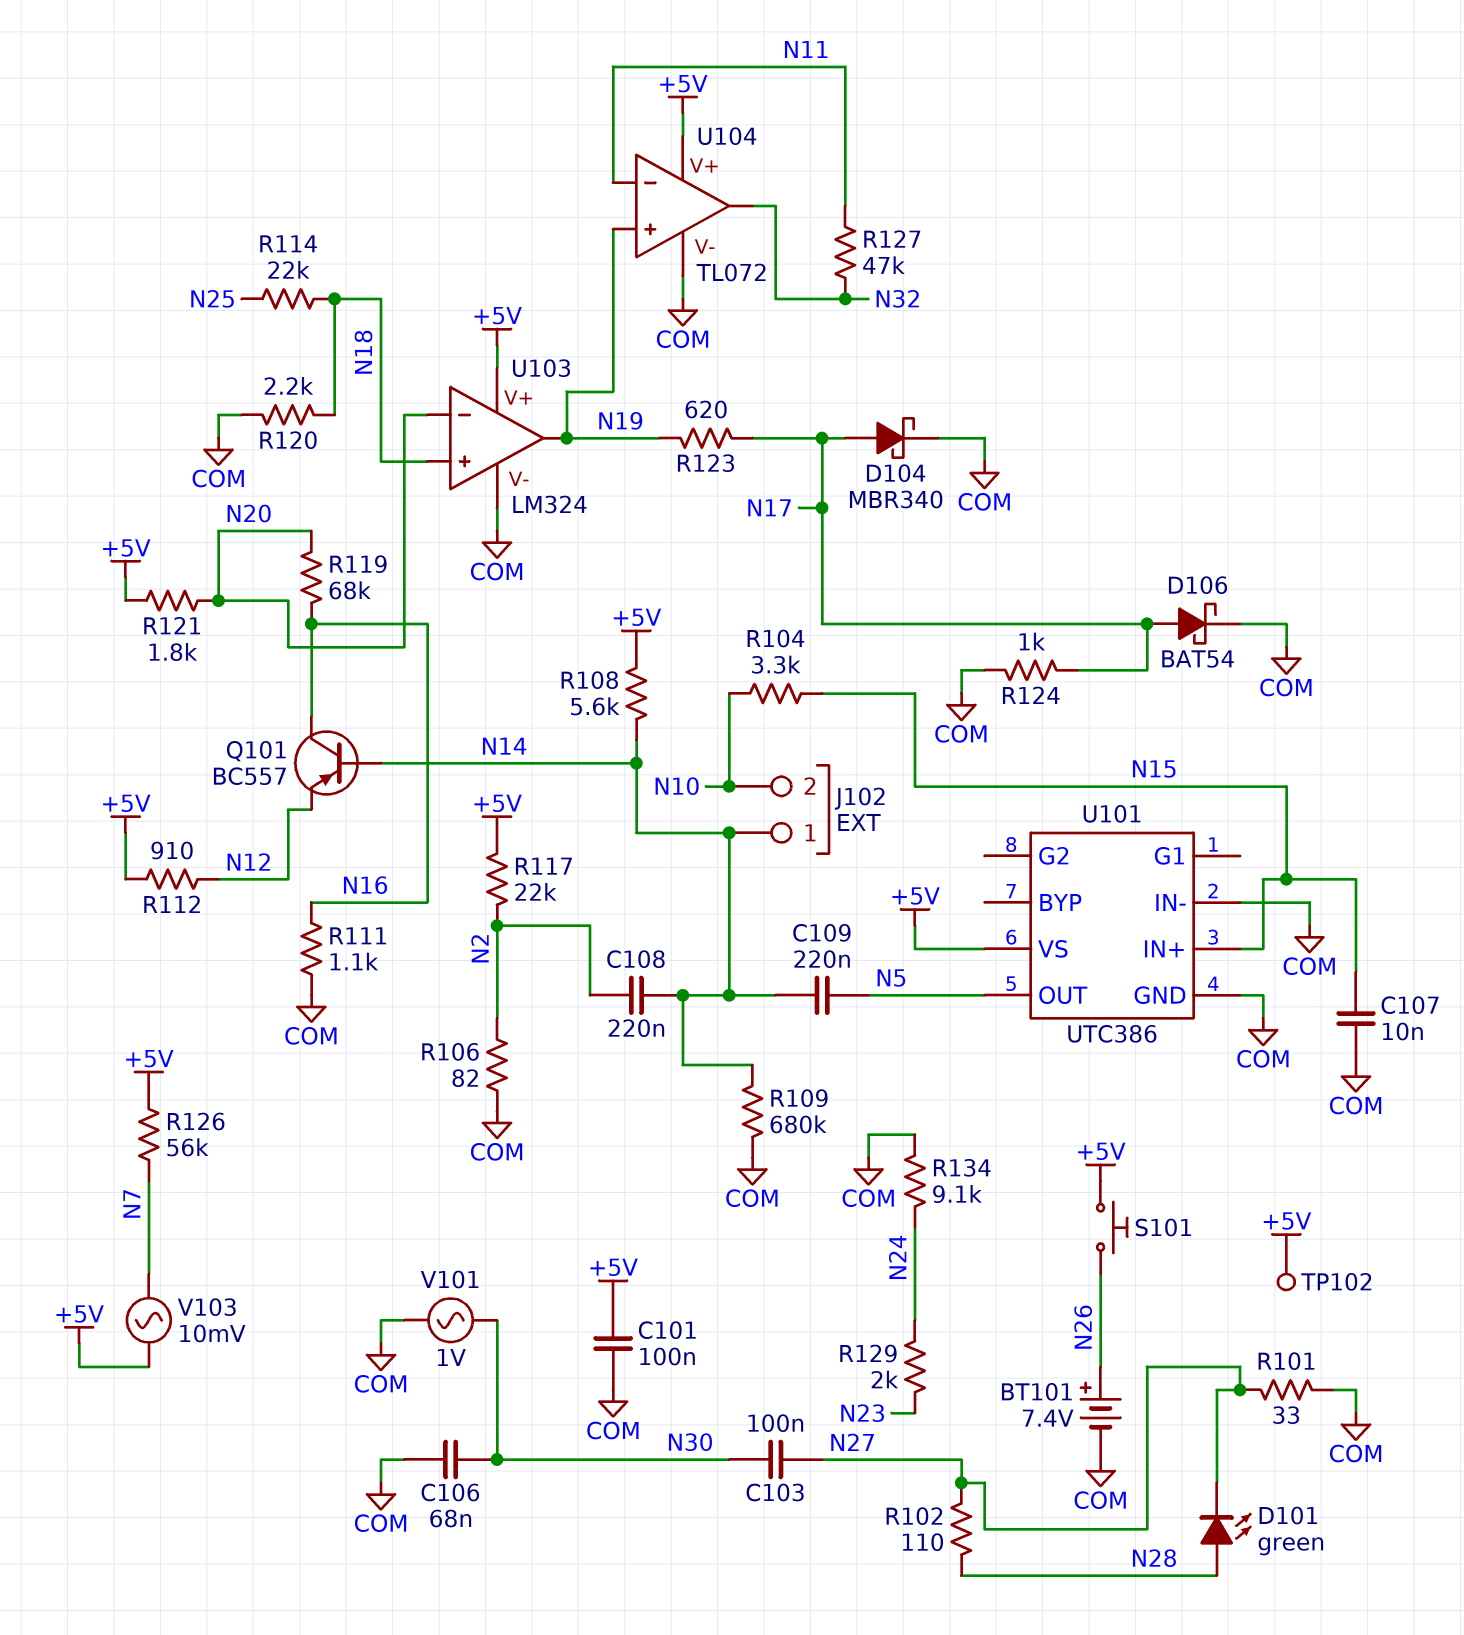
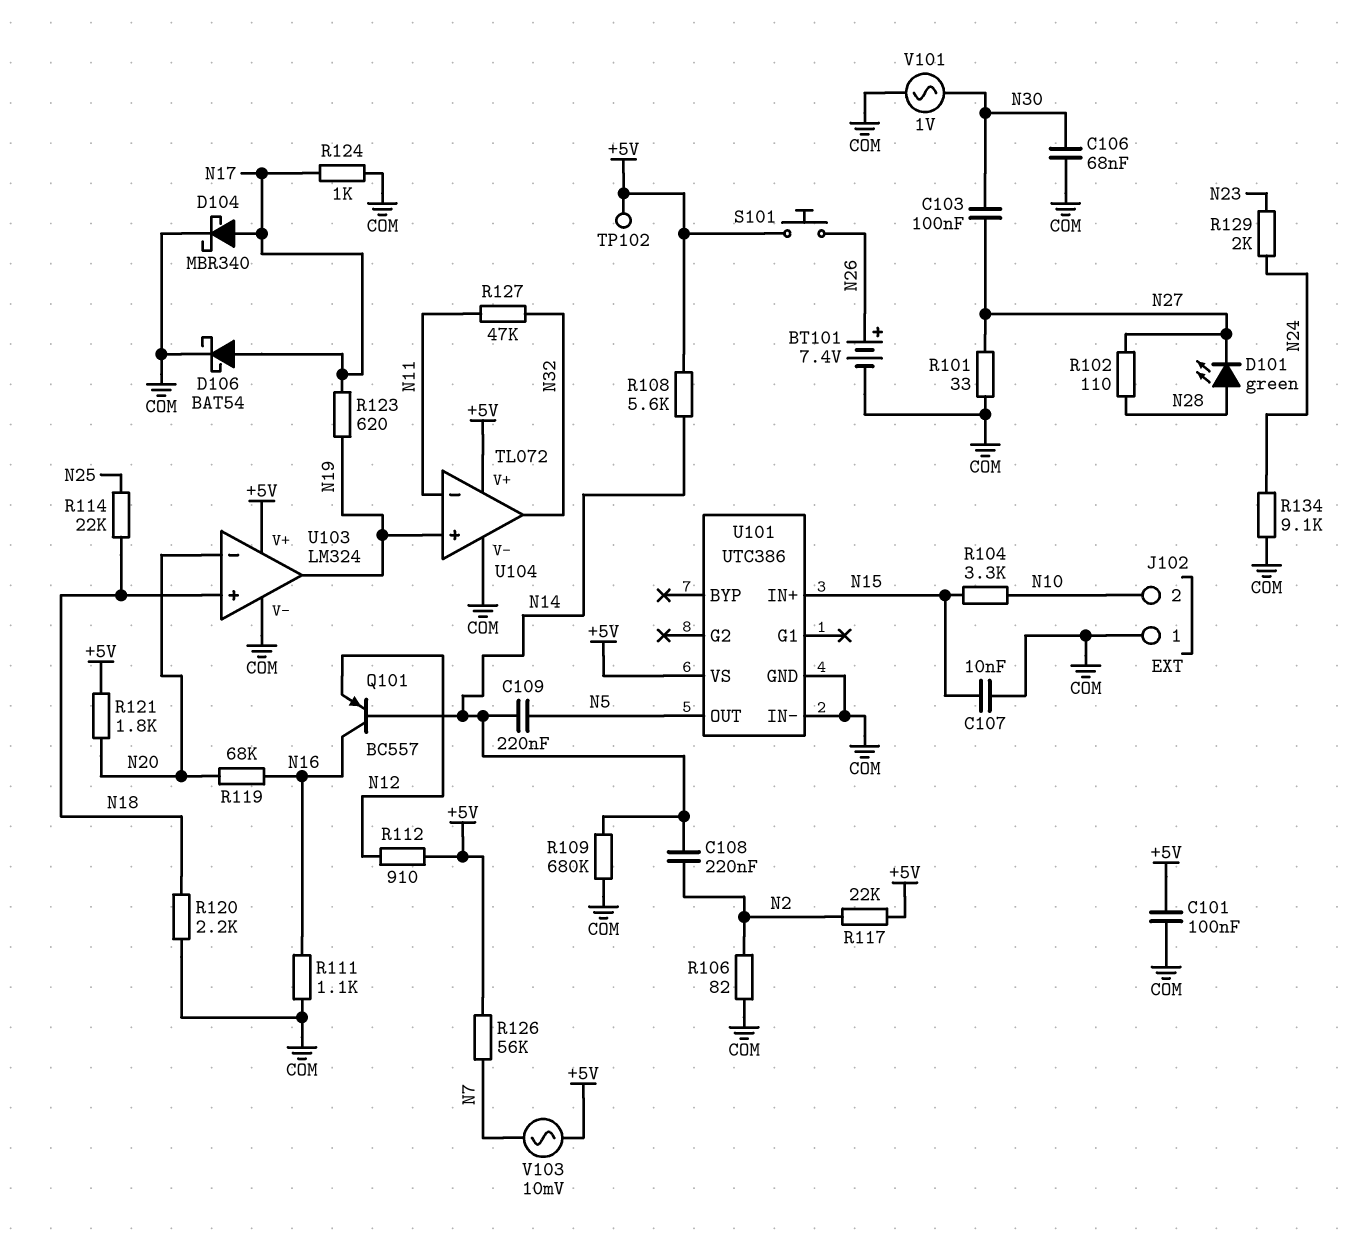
J102 pin 1: N14 -> COM

